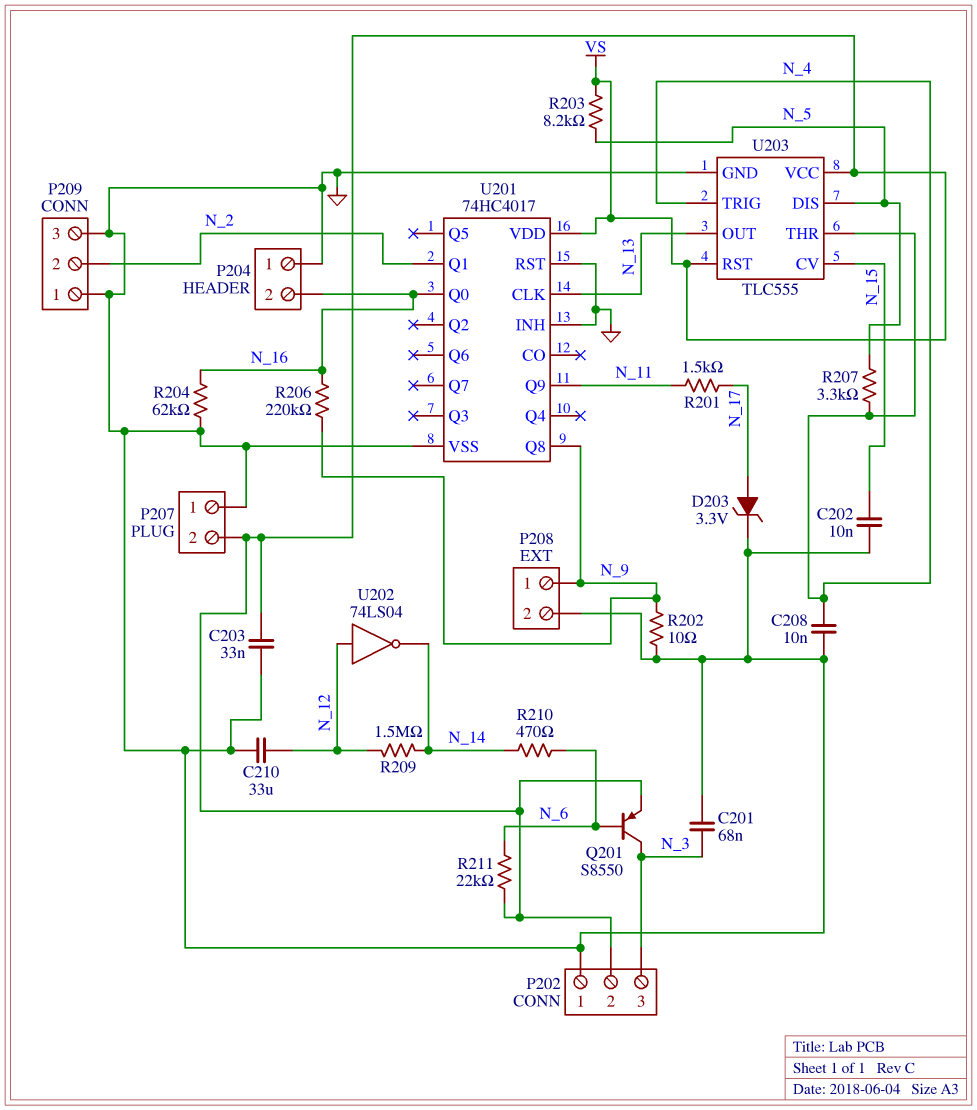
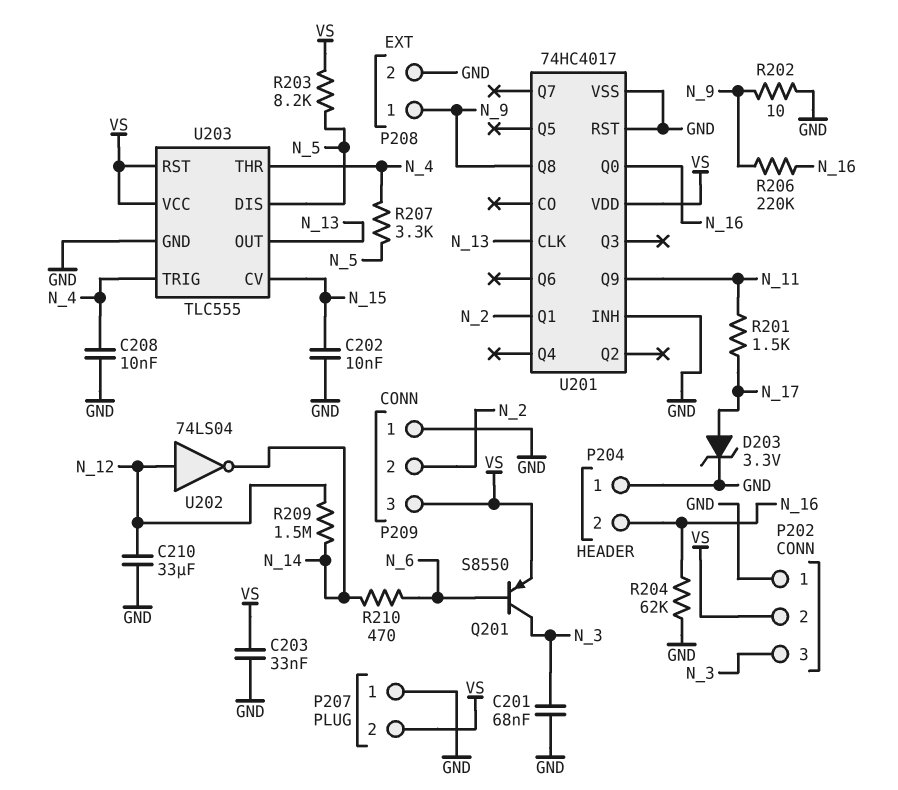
P209 pin 3: GND -> VS
R211: 22k (N_6, VS) -> none

